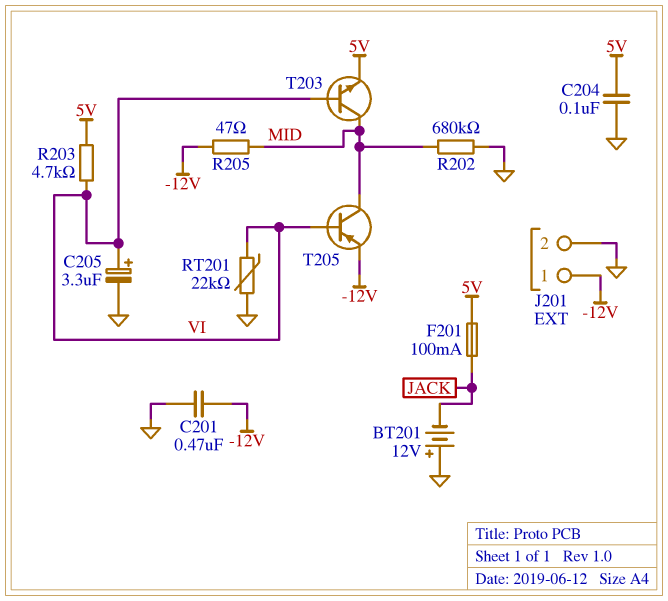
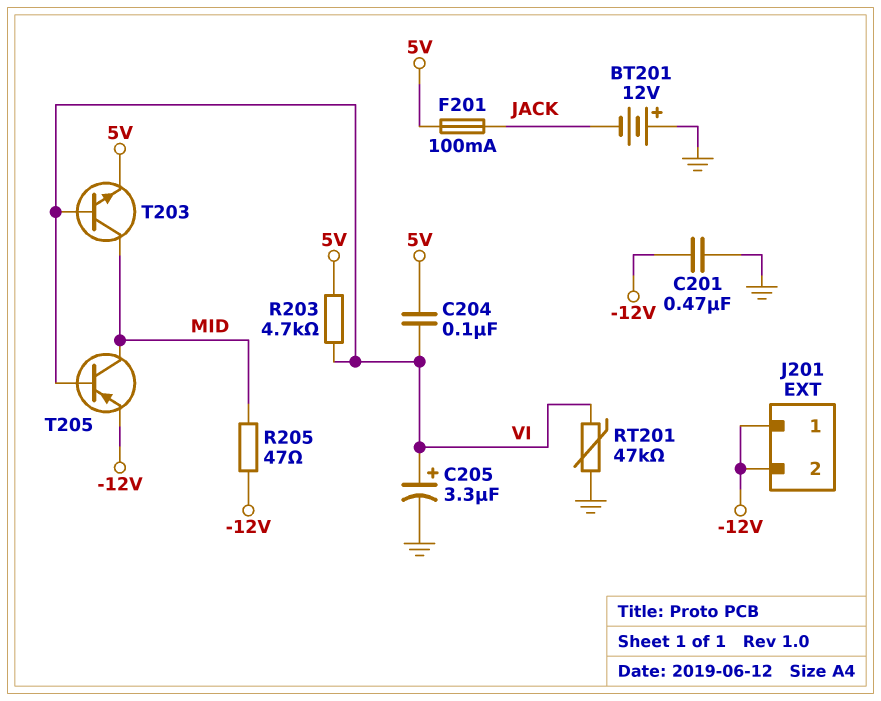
C204: 100nF (5V, GND) -> 100nF (5V, VI)
J201 pin 2: GND -> -12V
R202: 680k (GND, MID) -> none
RT201: 22k (GND, VI) -> 47k (GND, VI)

